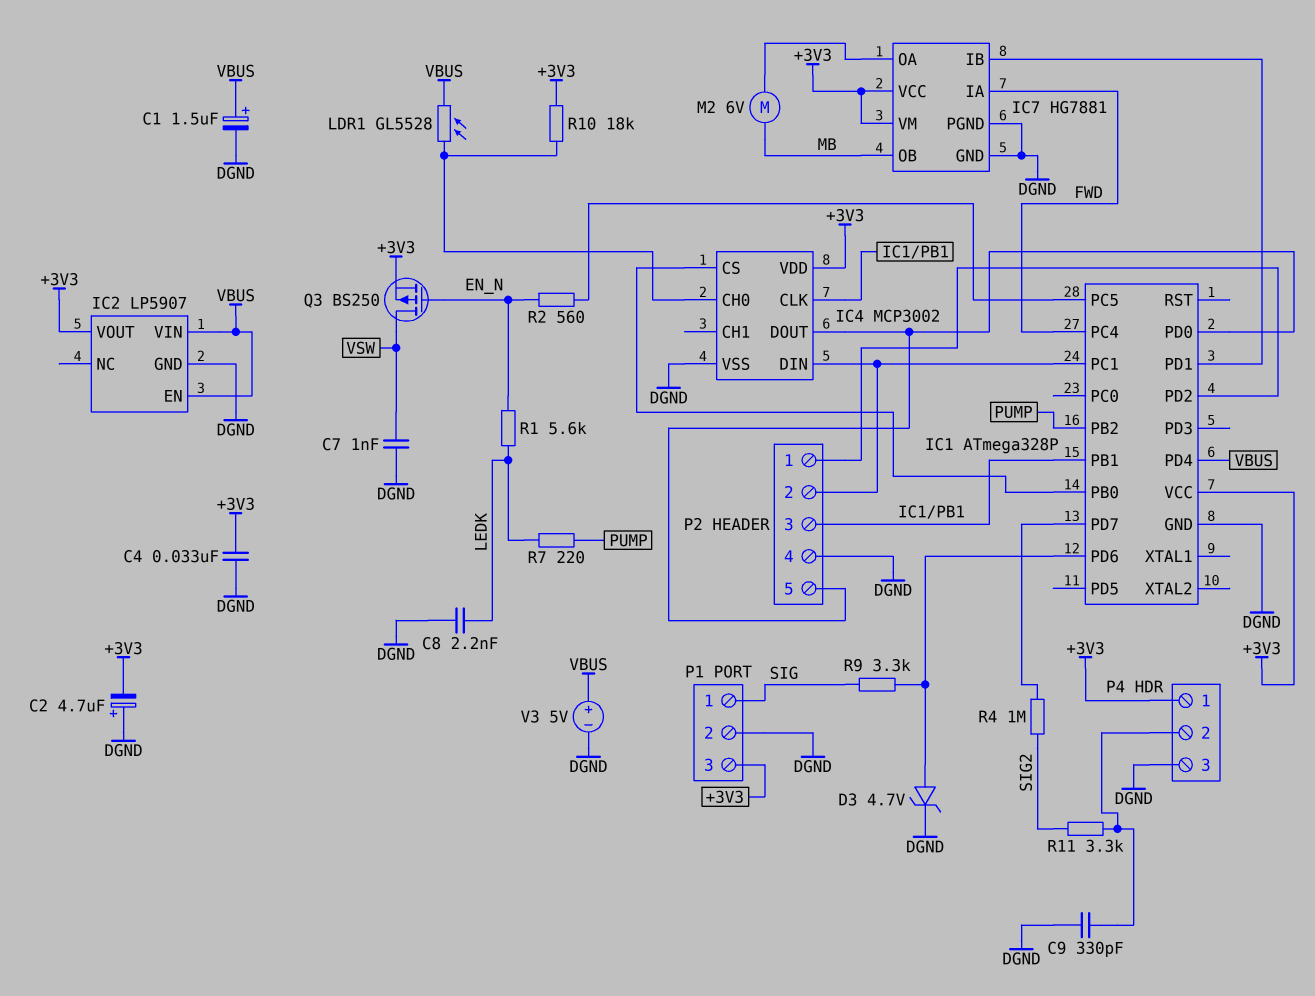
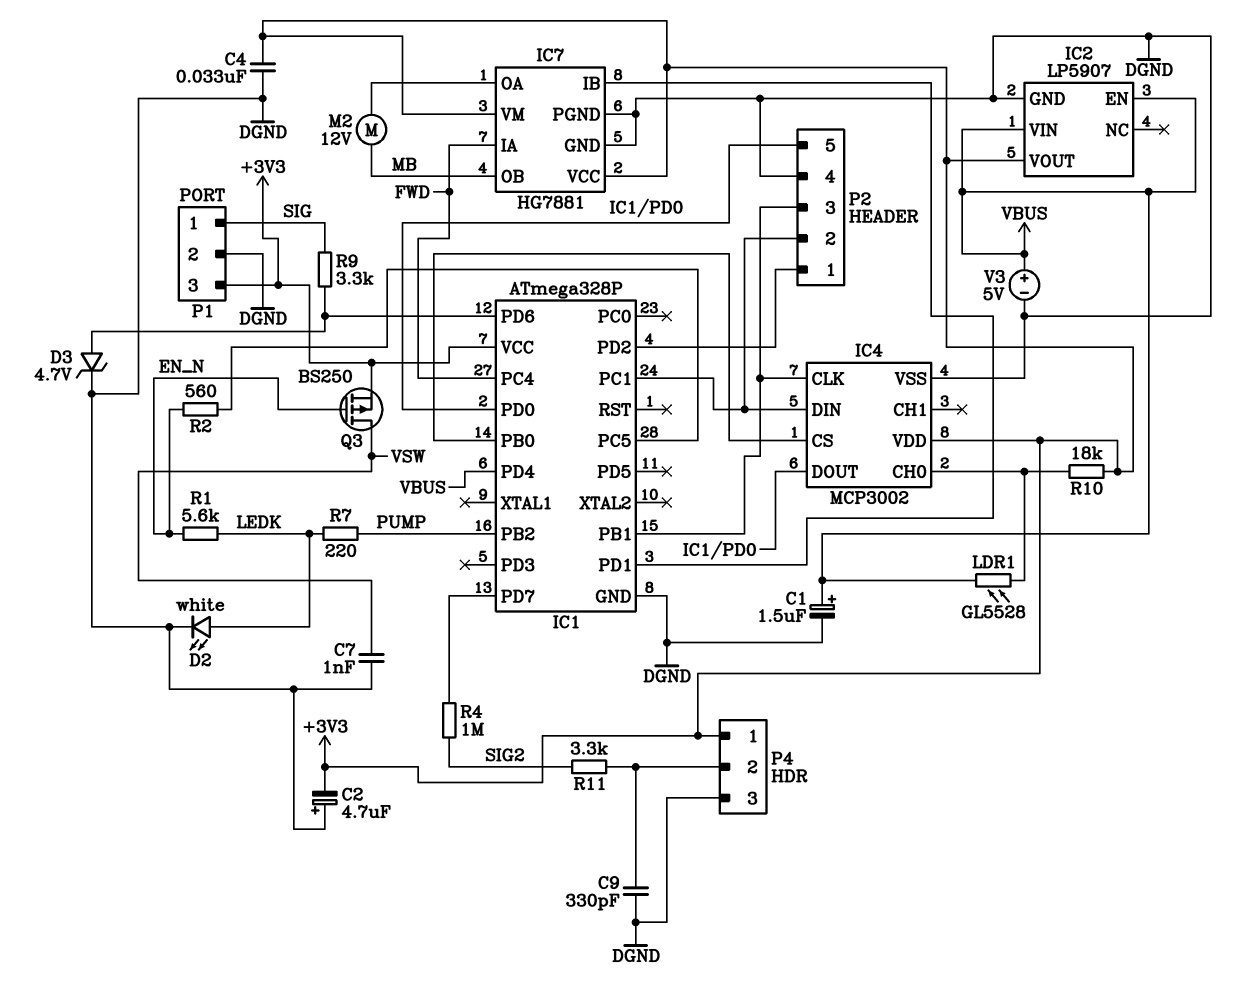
C8: 2.2nF (DGND, LEDK) -> none
D2: none -> LED white (A LEDK, K DGND)
M2: motor 6V (IC7/OA, MB) -> motor 12V (IC7/OA, MB)

